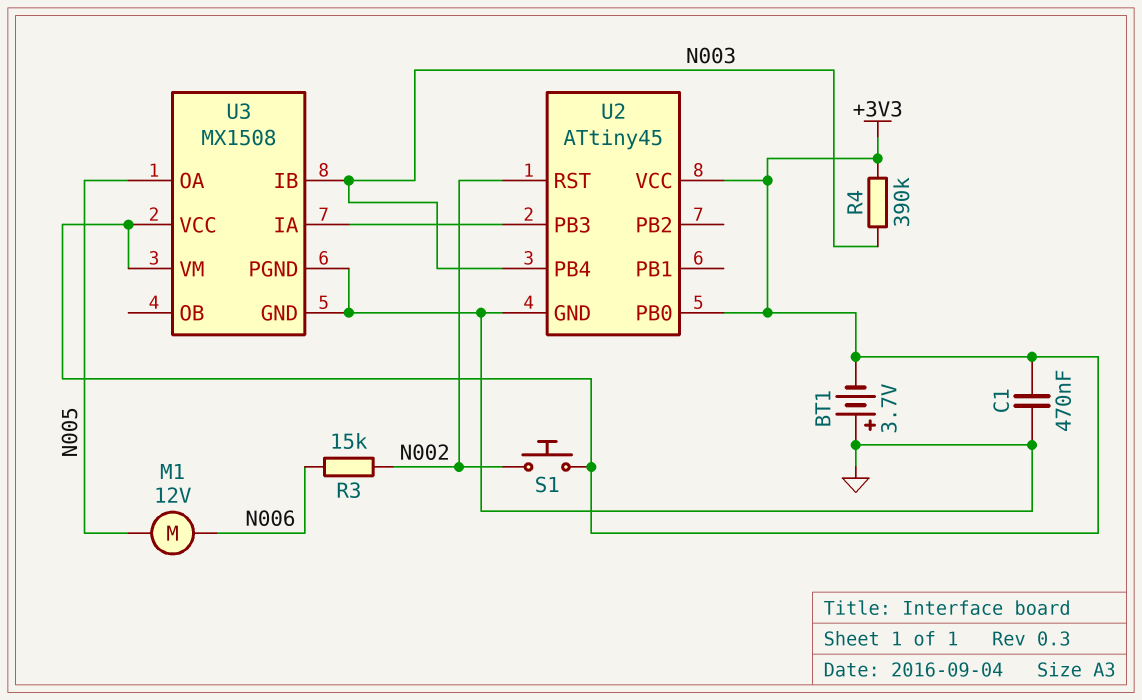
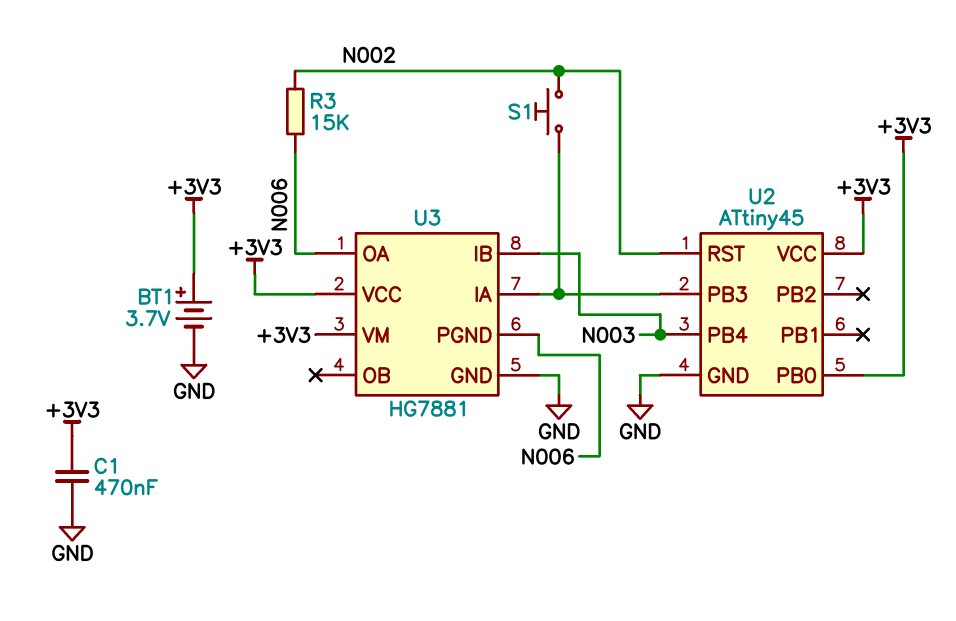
BT1: 3.7V (plus GND, minus +3V3) -> 3.7V (plus +3V3, minus GND)
M1: motor 12V (N005, N006) -> none
R4: 390k (+3V3, N003) -> none
S1: button (+3V3, N002) -> button (N002, U2/PB3)
U3: MX1508 -> HG7881
U3 pin OA: N005 -> N006
U3 pin PGND: GND -> N006

